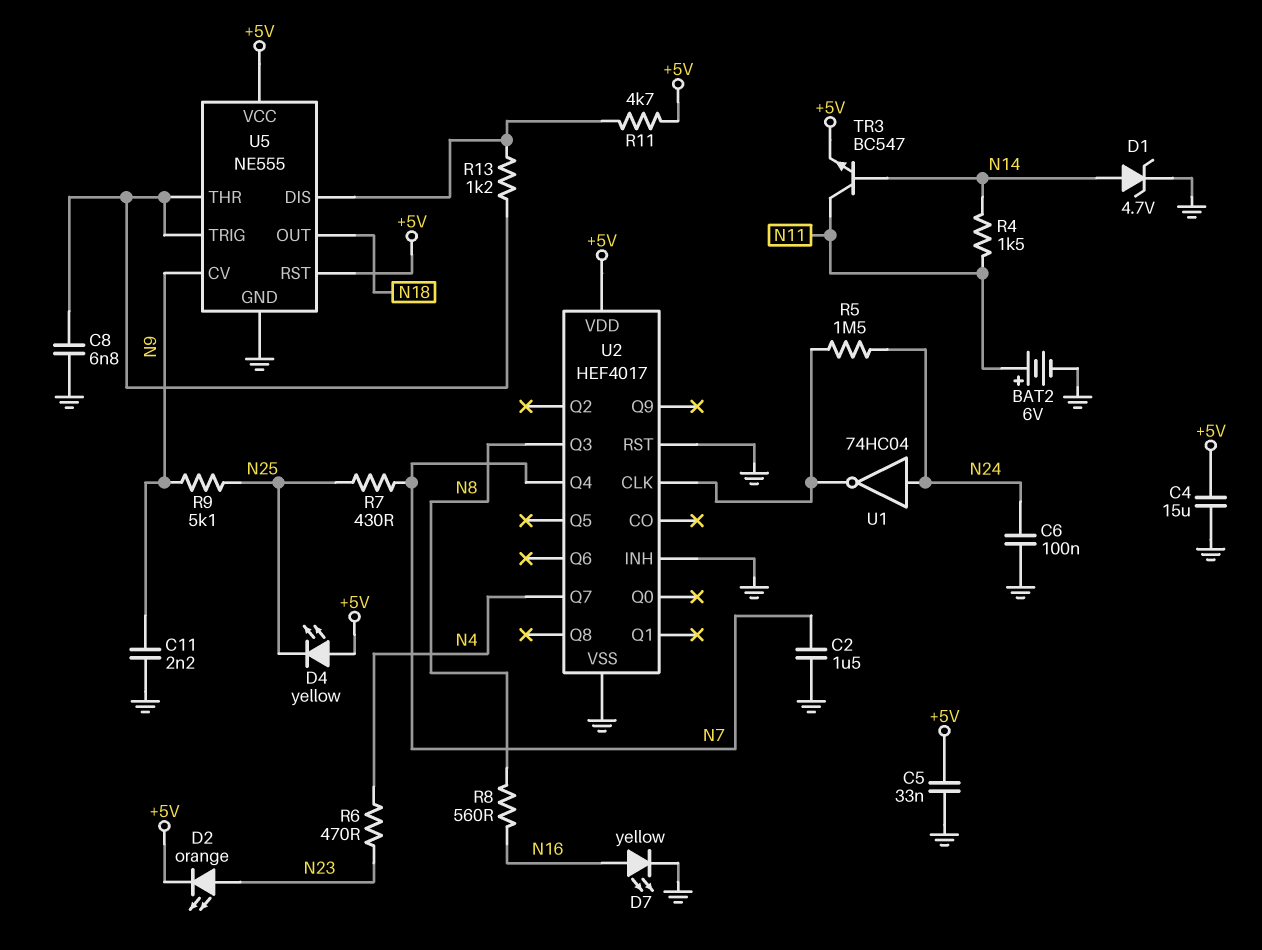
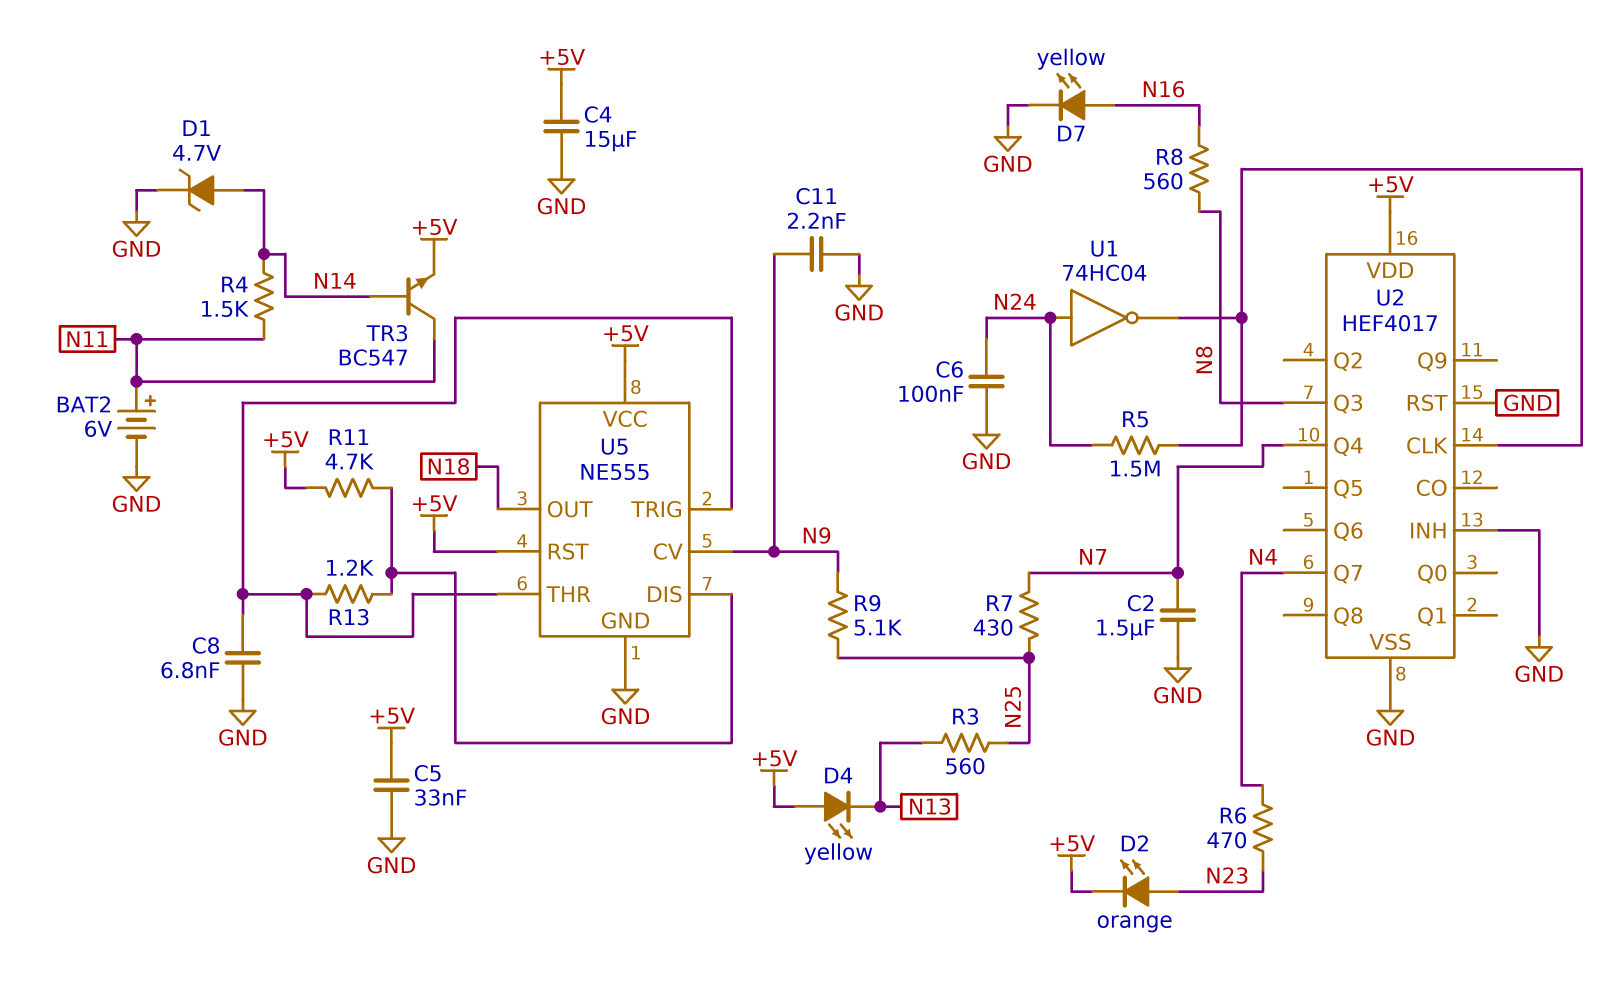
D4: LED yellow (A +5V, K N25) -> LED yellow (A +5V, K N13)
R3: none -> 560 (N13, N25)

